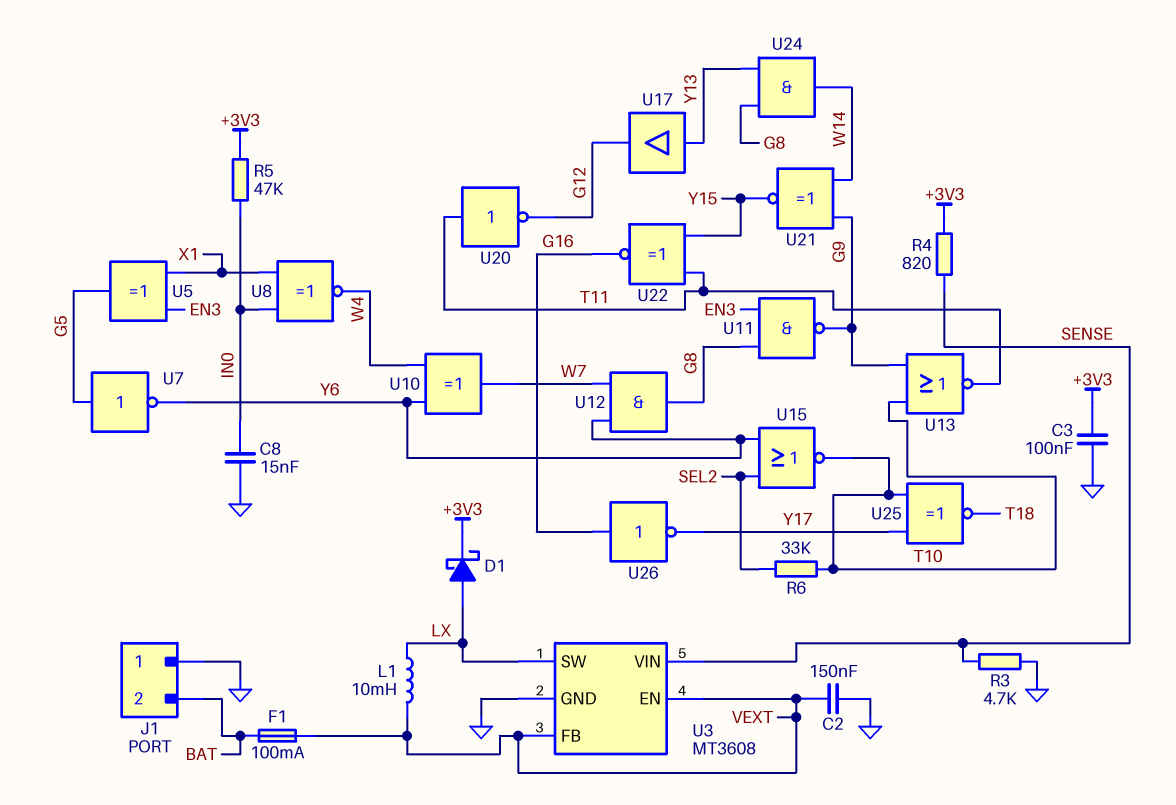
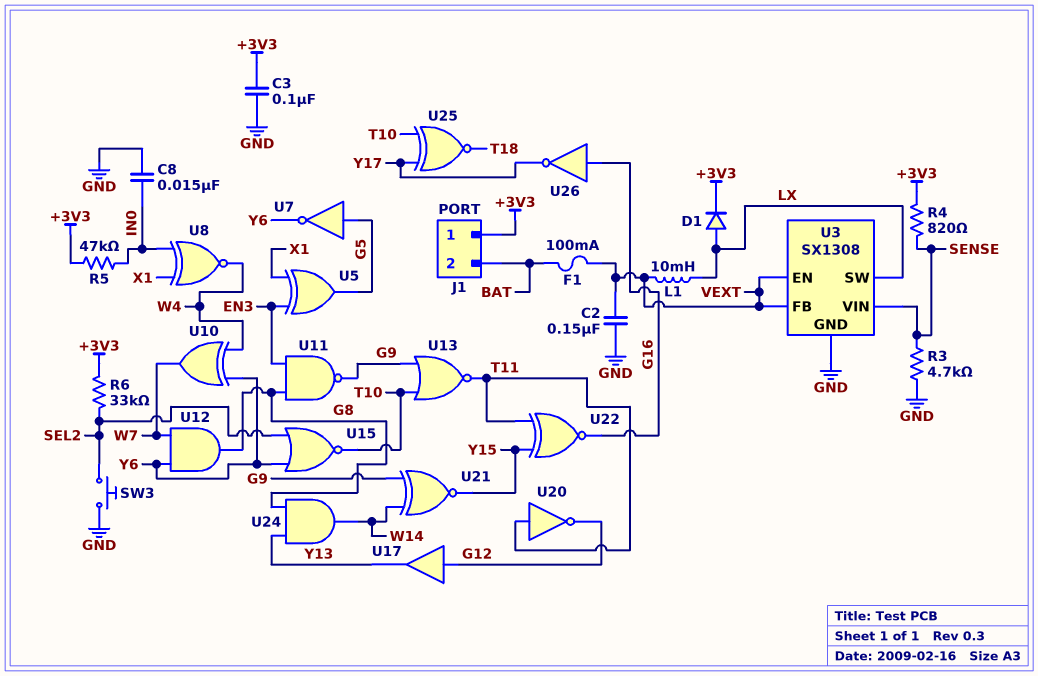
D1: schottky (A LX, K +3V3) -> diode (A LX, K +3V3)
J1 pin 1: GND -> +3V3
R6: 33k (SEL2, T10) -> 33k (+3V3, SEL2)
SW3: none -> button (GND, SEL2)
U3: MT3608 -> SX1308
U17: buffer (in Y13, out G12) -> buffer (in G12, out Y13)

